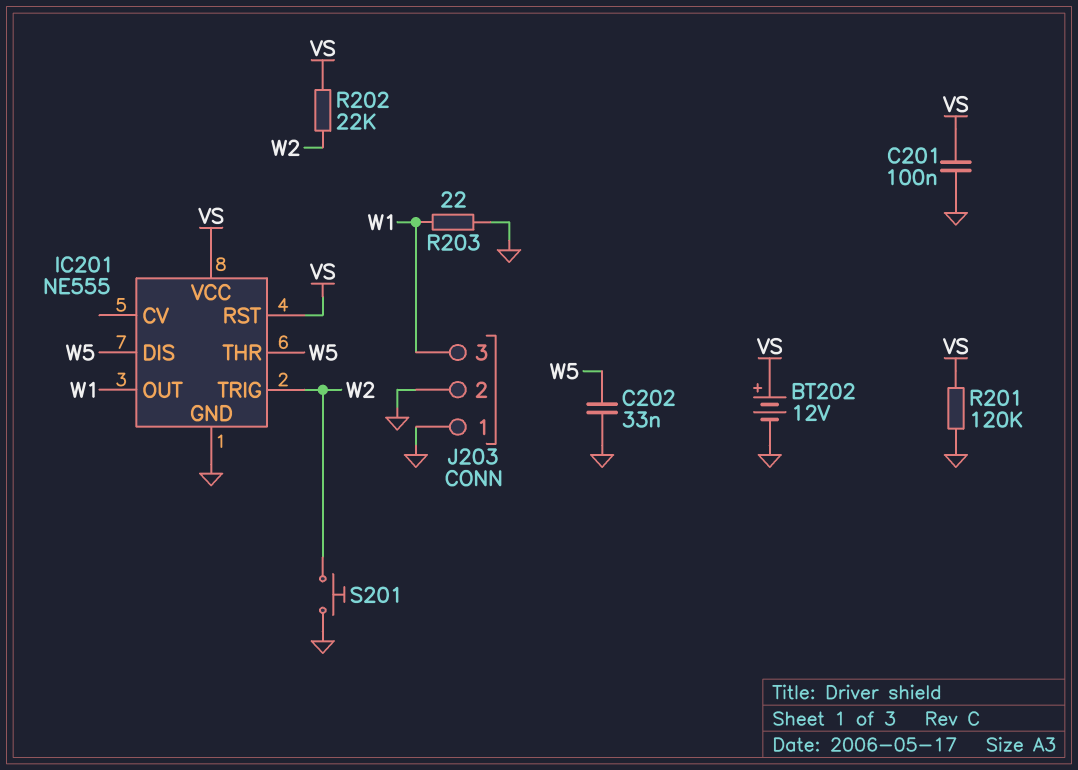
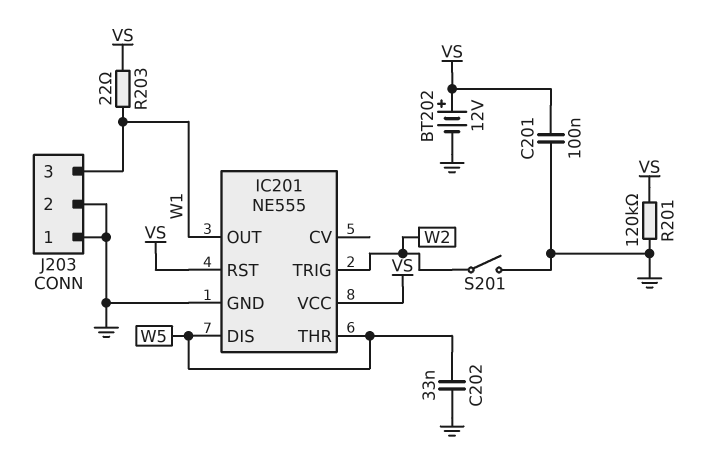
R202: 22k (VS, W2) -> none
R203: 22 (GND, W1) -> 22 (VS, W1)
S201: button (GND, W2) -> switch (GND, W2)

